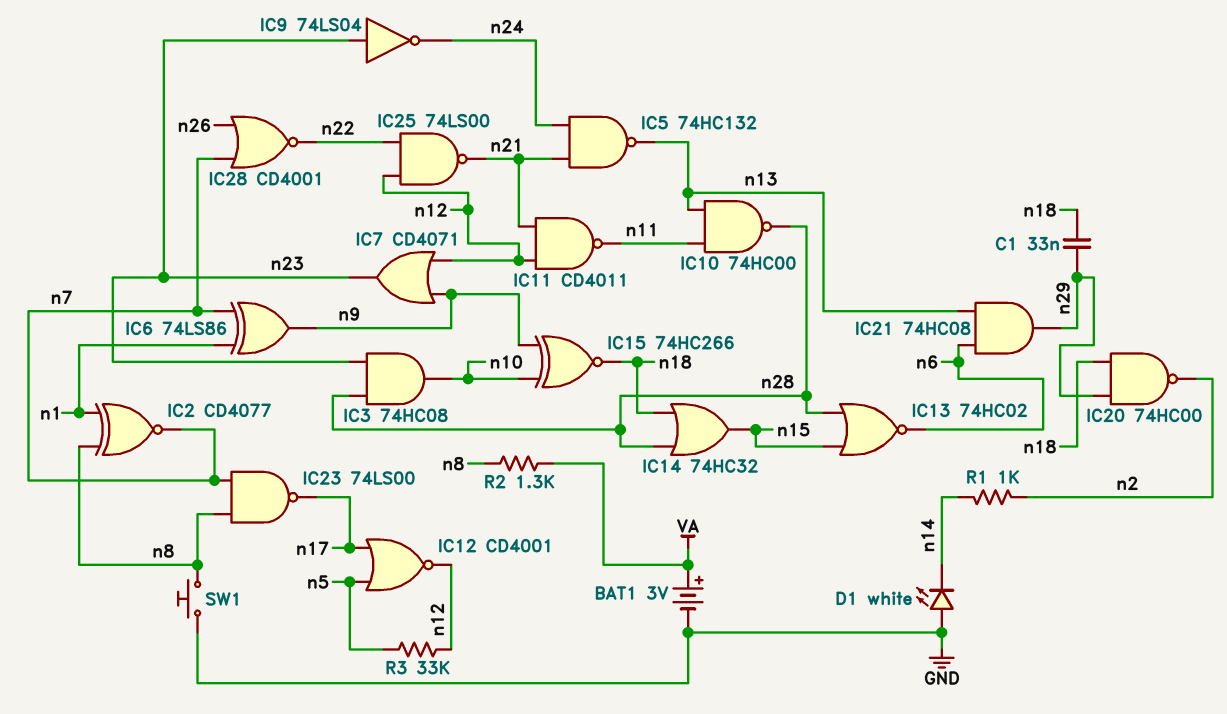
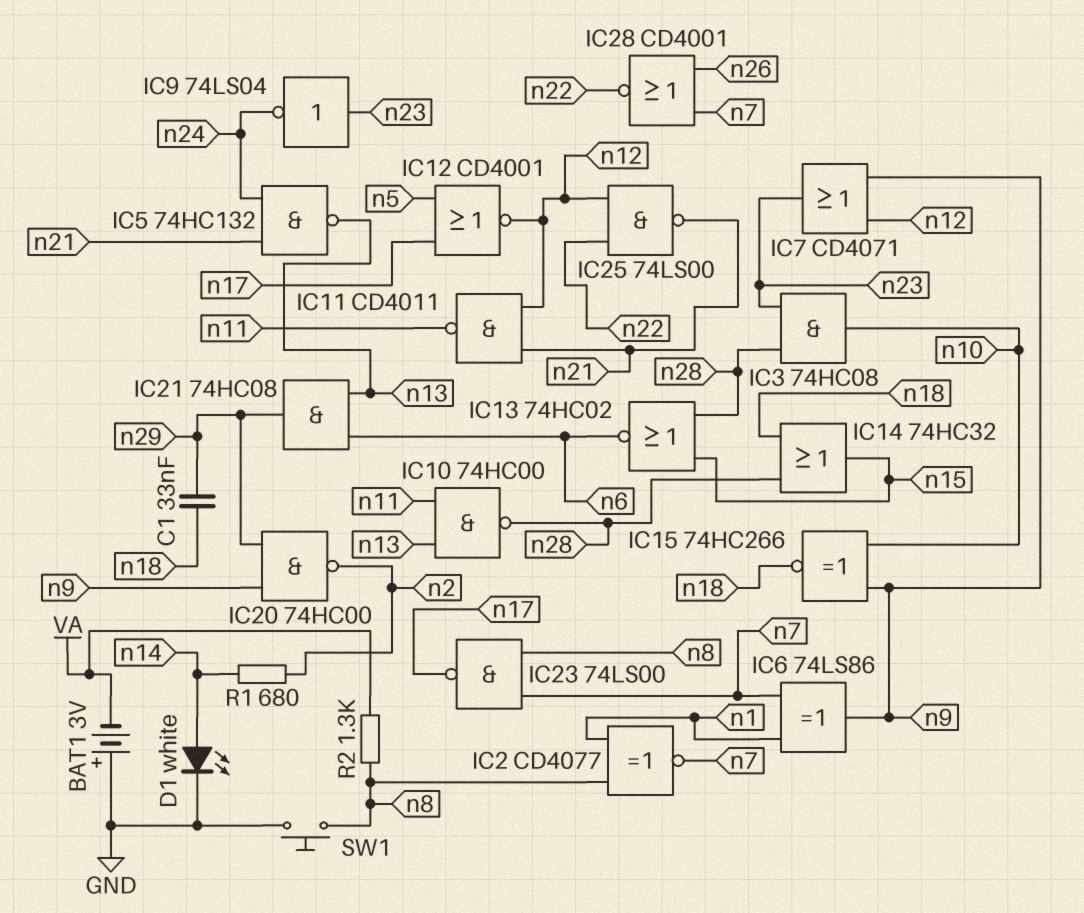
BAT1: 3V (plus VA, minus GND) -> 3V (plus GND, minus VA)
D1: LED white (A GND, K n14) -> LED white (A n14, K GND)
IC20: NAND 74HC00 (in n18, in n29, out n2) -> NAND 74HC00 (in n9, in n29, out n2)
R1: 1k (n2, n14) -> 680 (n2, n14)
R3: 33k (n5, n12) -> none

